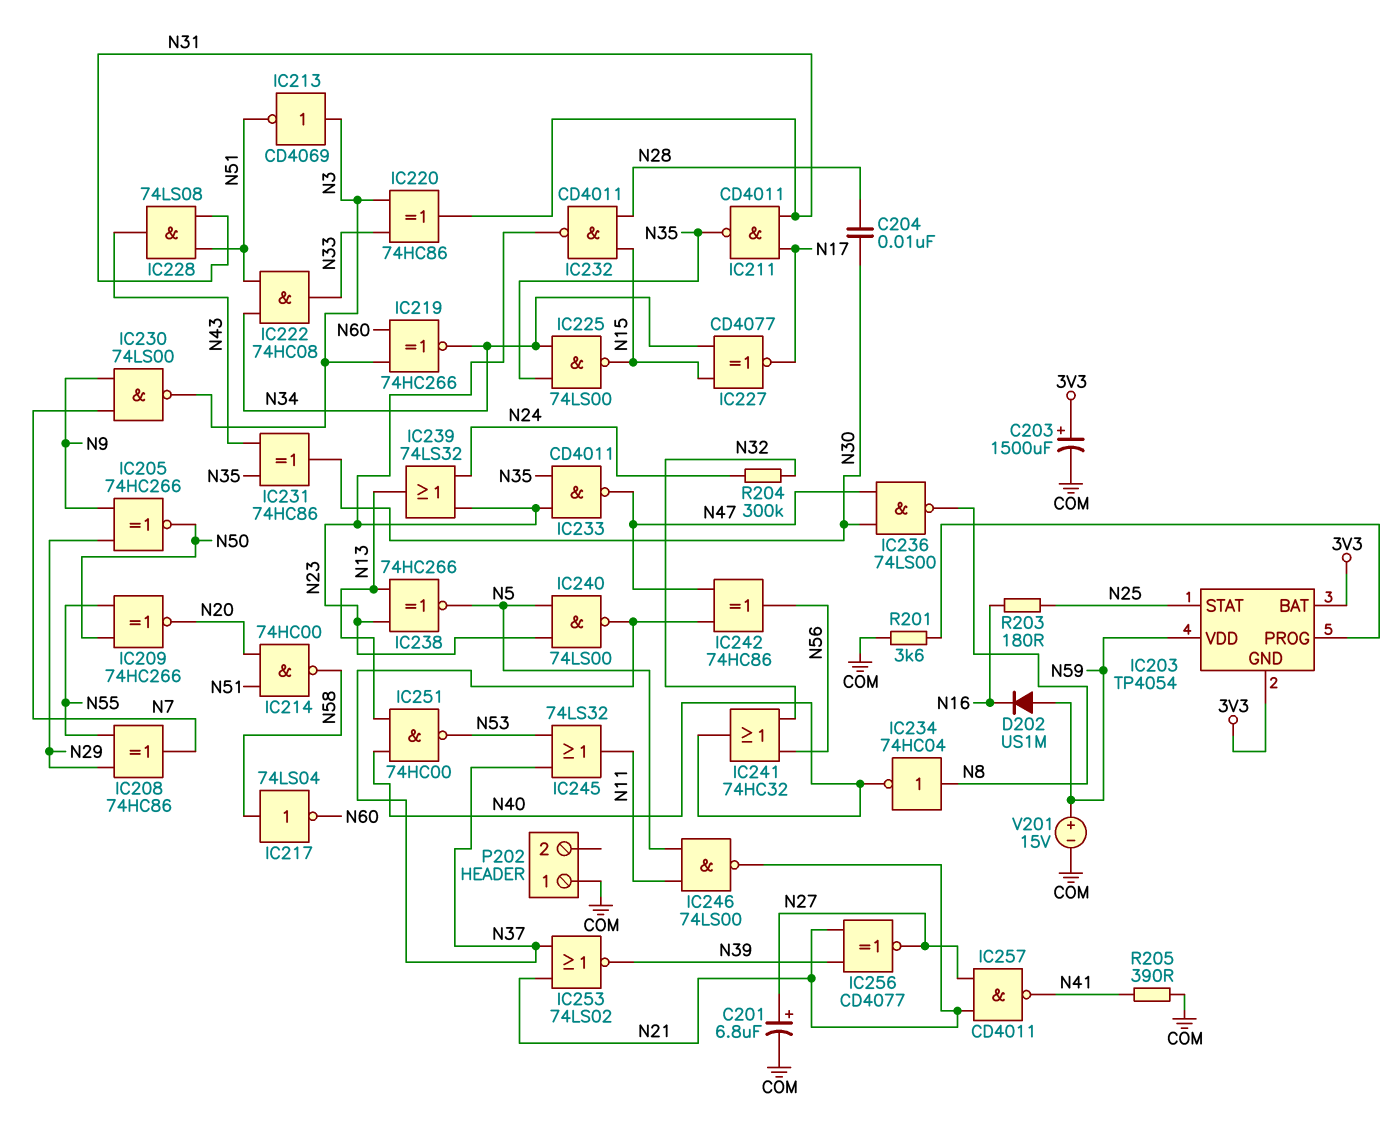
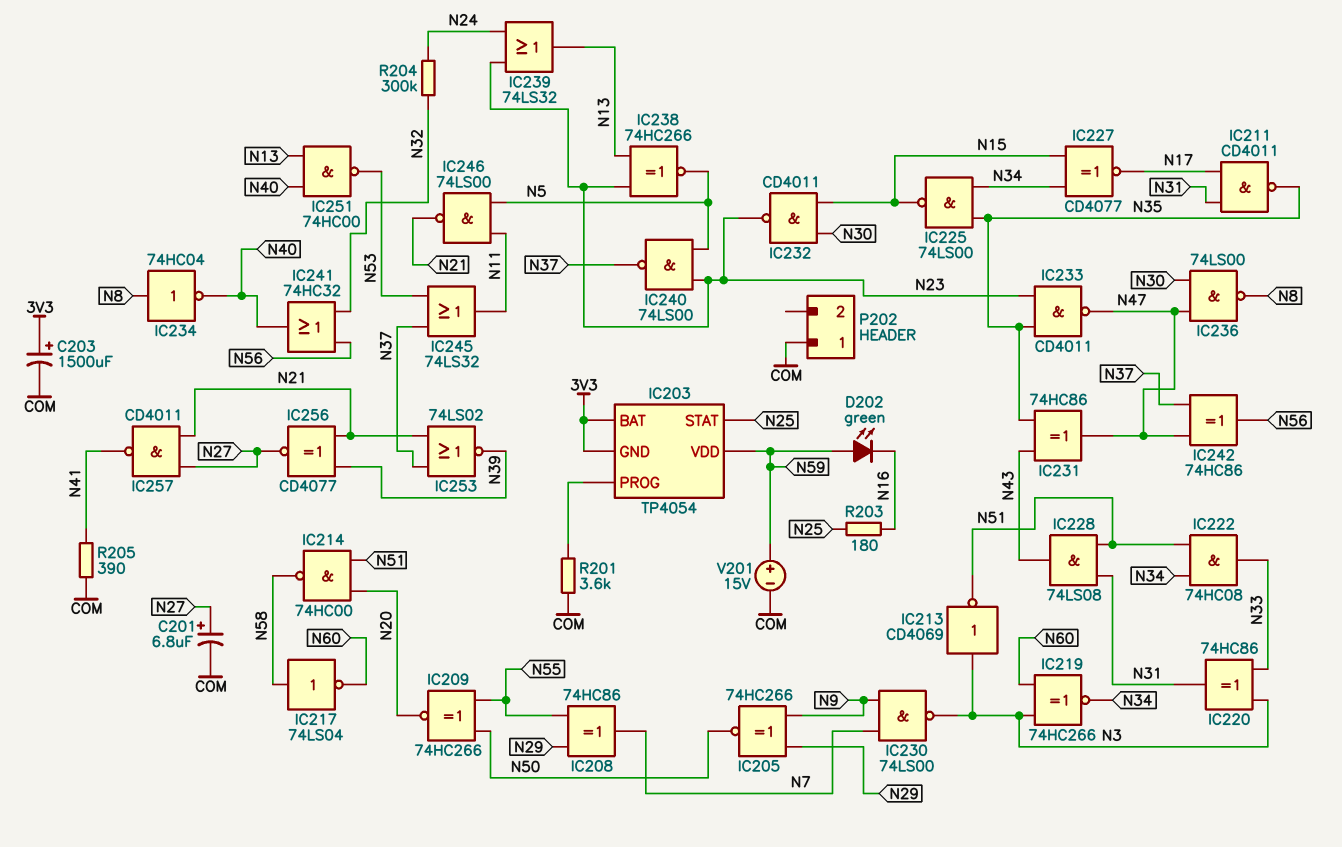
C204: 10nF (N28, N30) -> none
D202: diode US1M (A N59, K N16) -> LED green (A N59, K N16)
IC231: XOR 74HC86 (in N35, in N43, out N30) -> XOR 74HC86 (in N35, in N43, out N47)
IC232: NAND CD4011 (in N15, in N28, out N23) -> NAND CD4011 (in N15, in N30, out N23)

